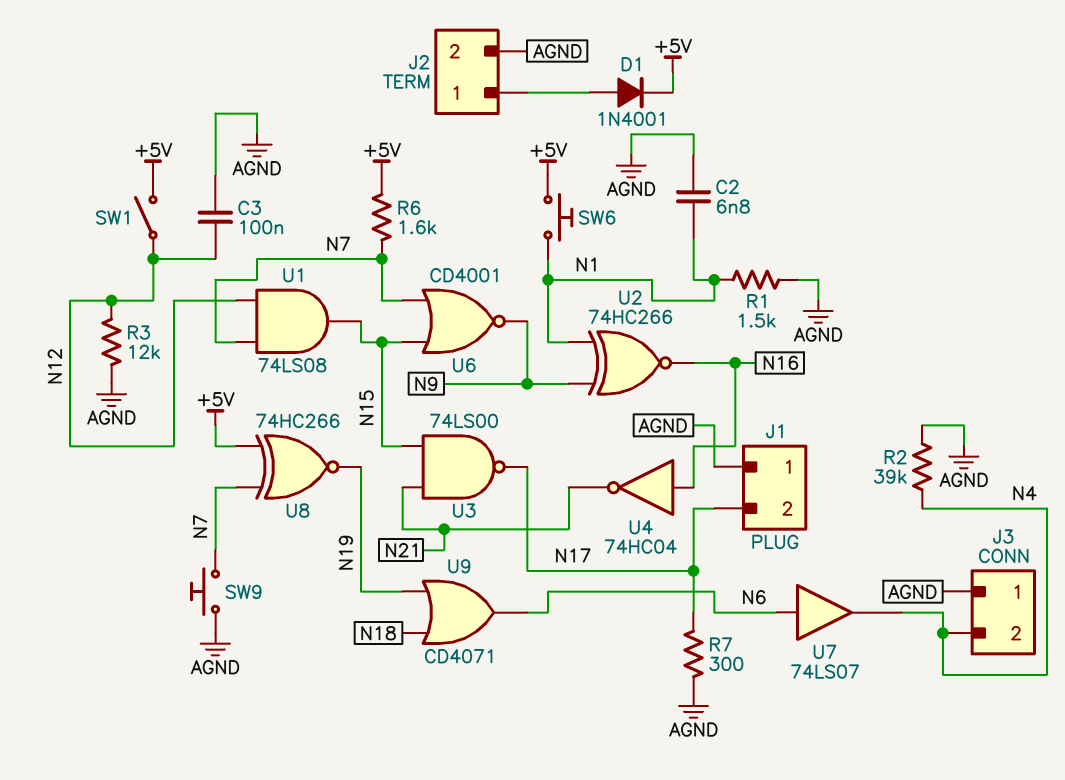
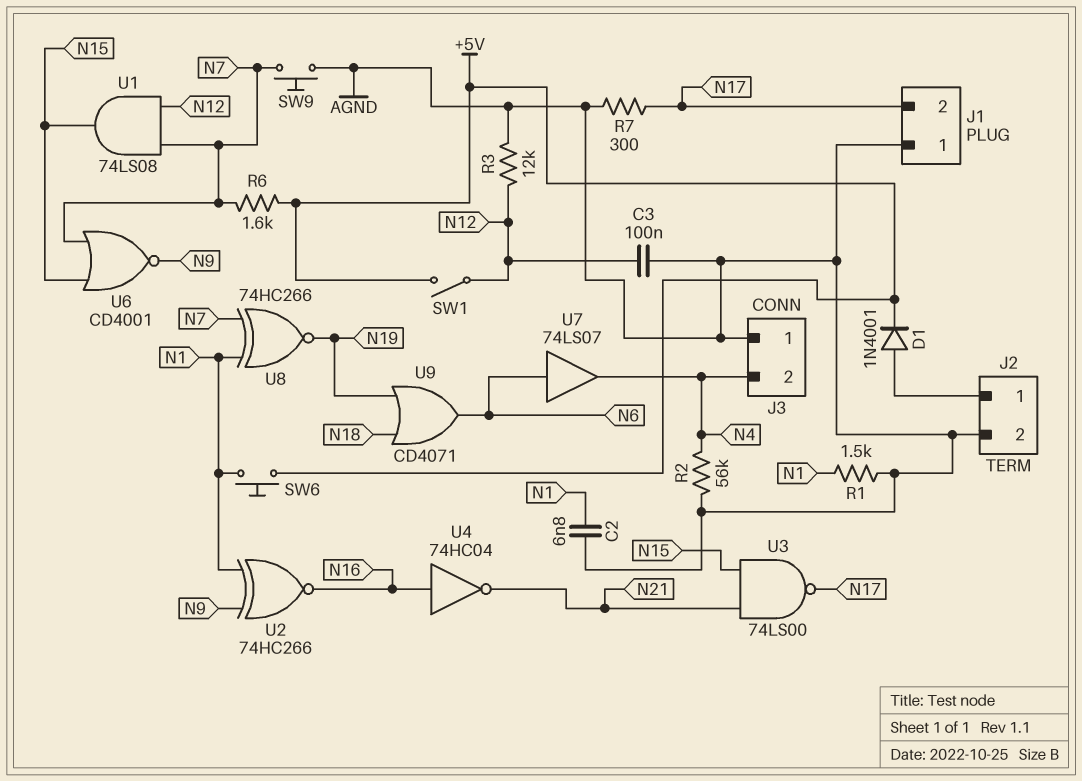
R2: 39k (AGND, N4) -> 56k (AGND, N4)
U8: XNOR 74HC266 (in +5V, in N7, out N19) -> XNOR 74HC266 (in N1, in N7, out N19)

